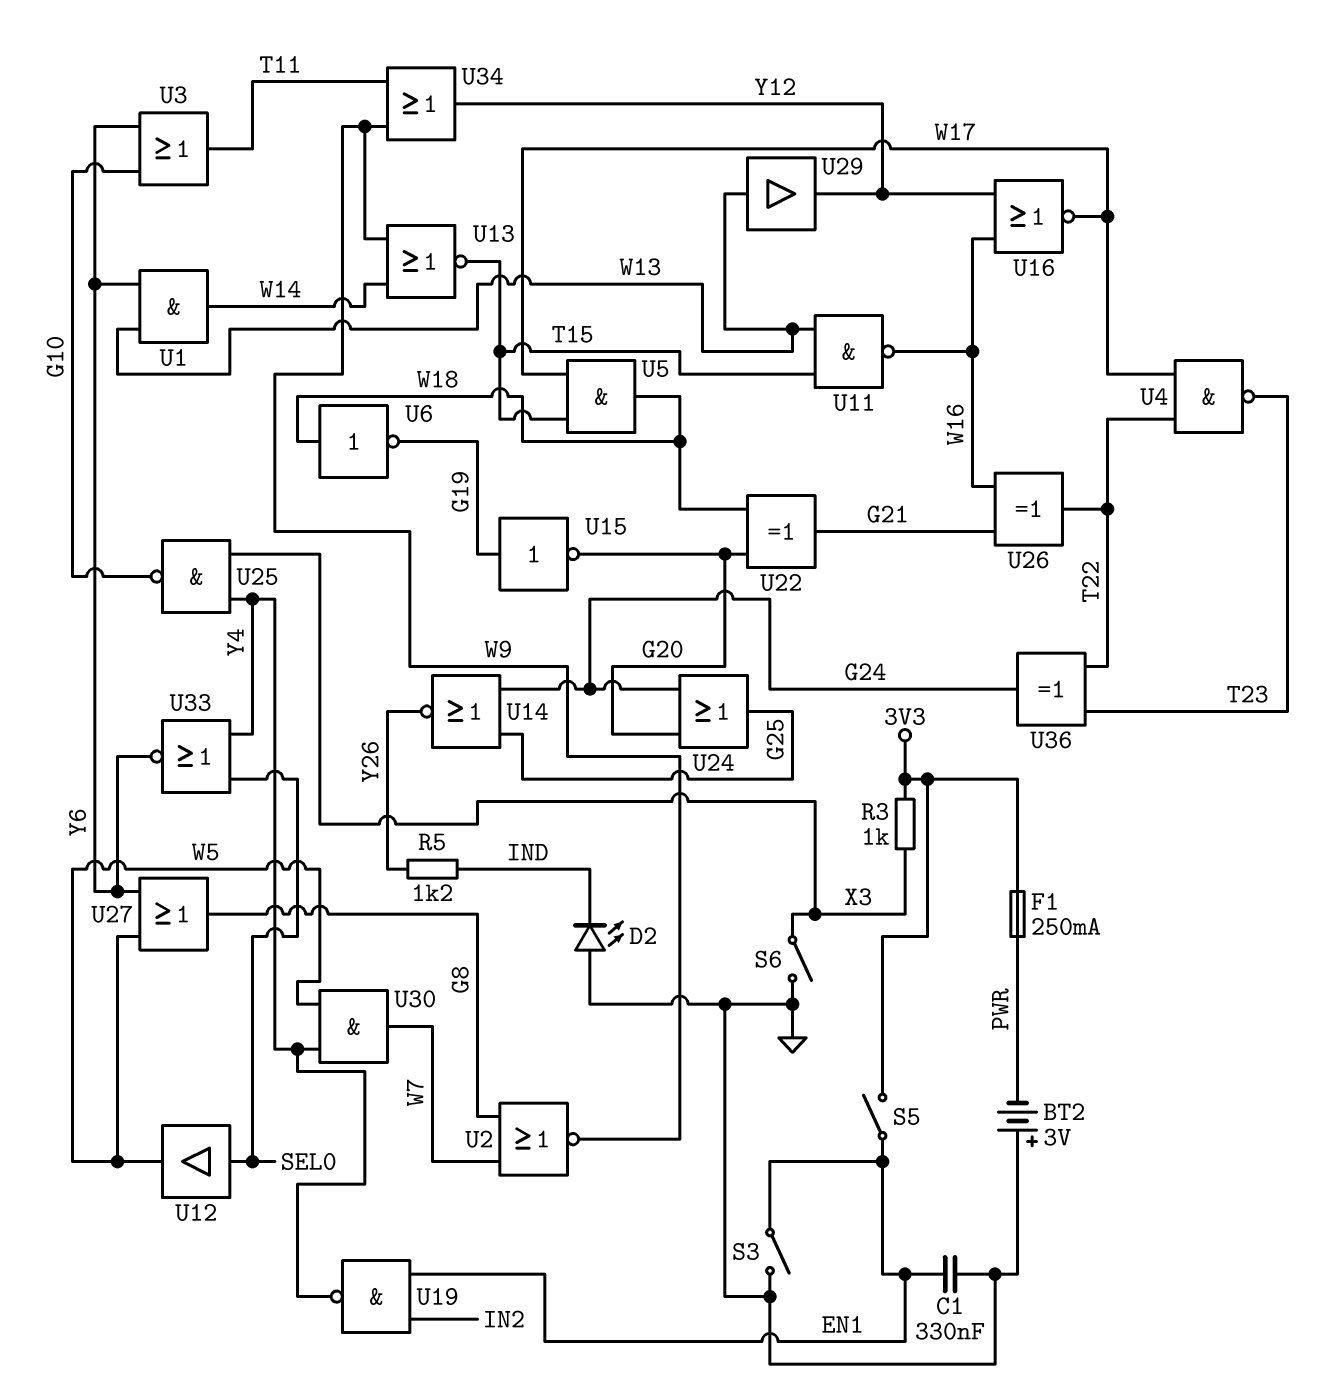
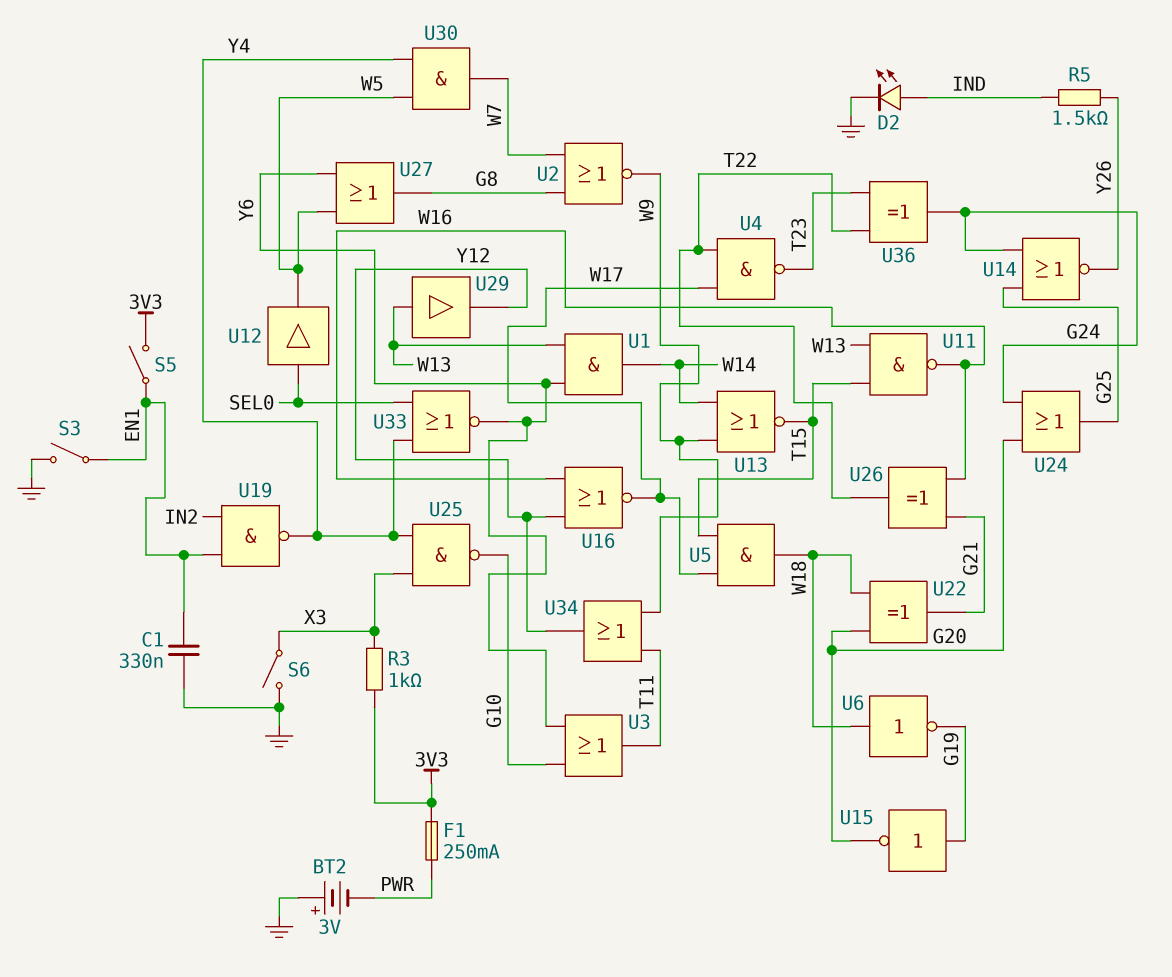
D2: LED (A GND, K IND) -> LED (A IND, K GND)
R5: 1.2k (IND, Y26) -> 1.5k (IND, Y26)

